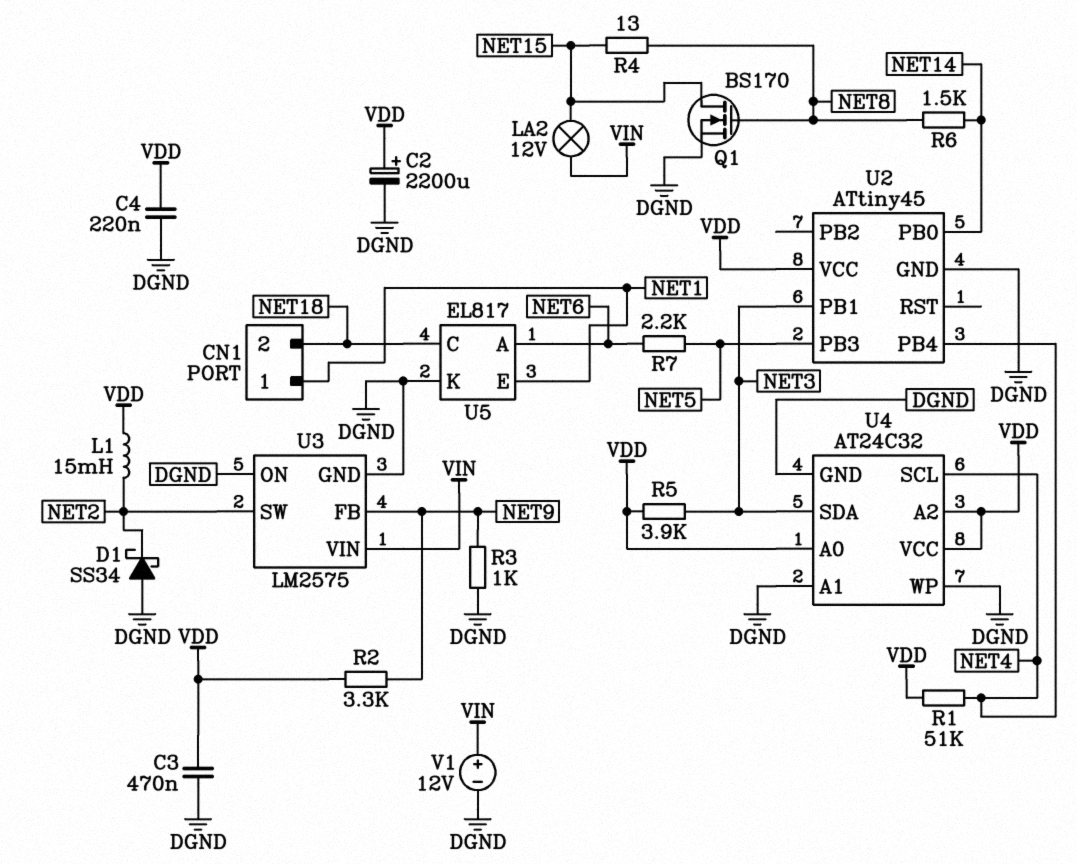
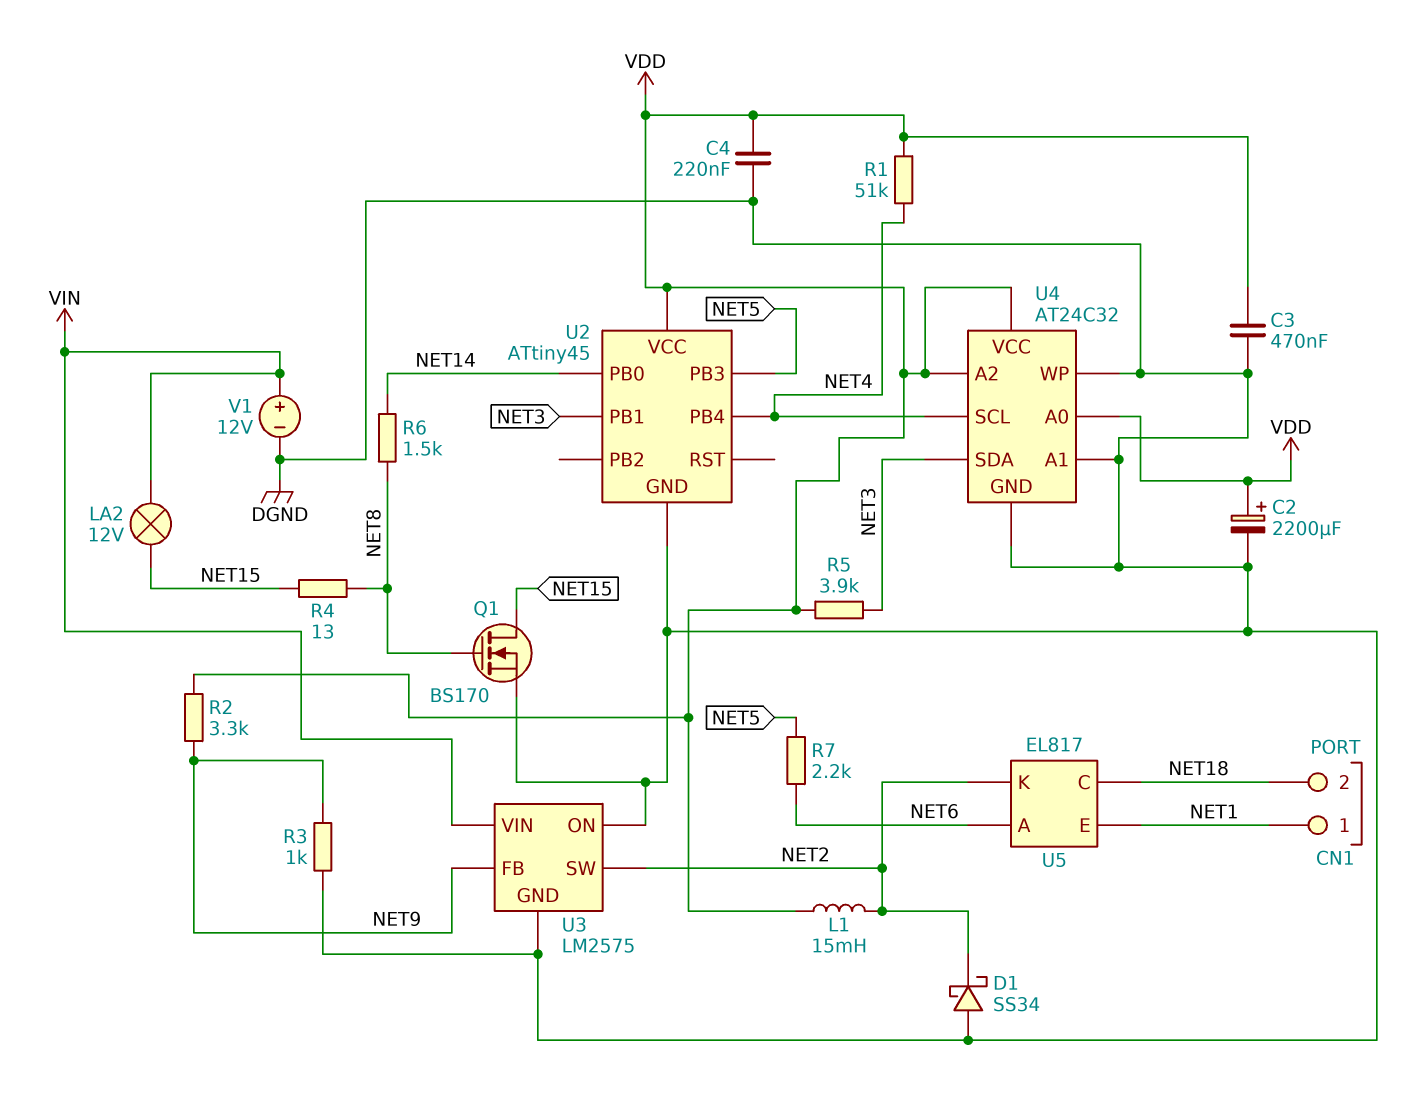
U5 pin K: DGND -> NET2

